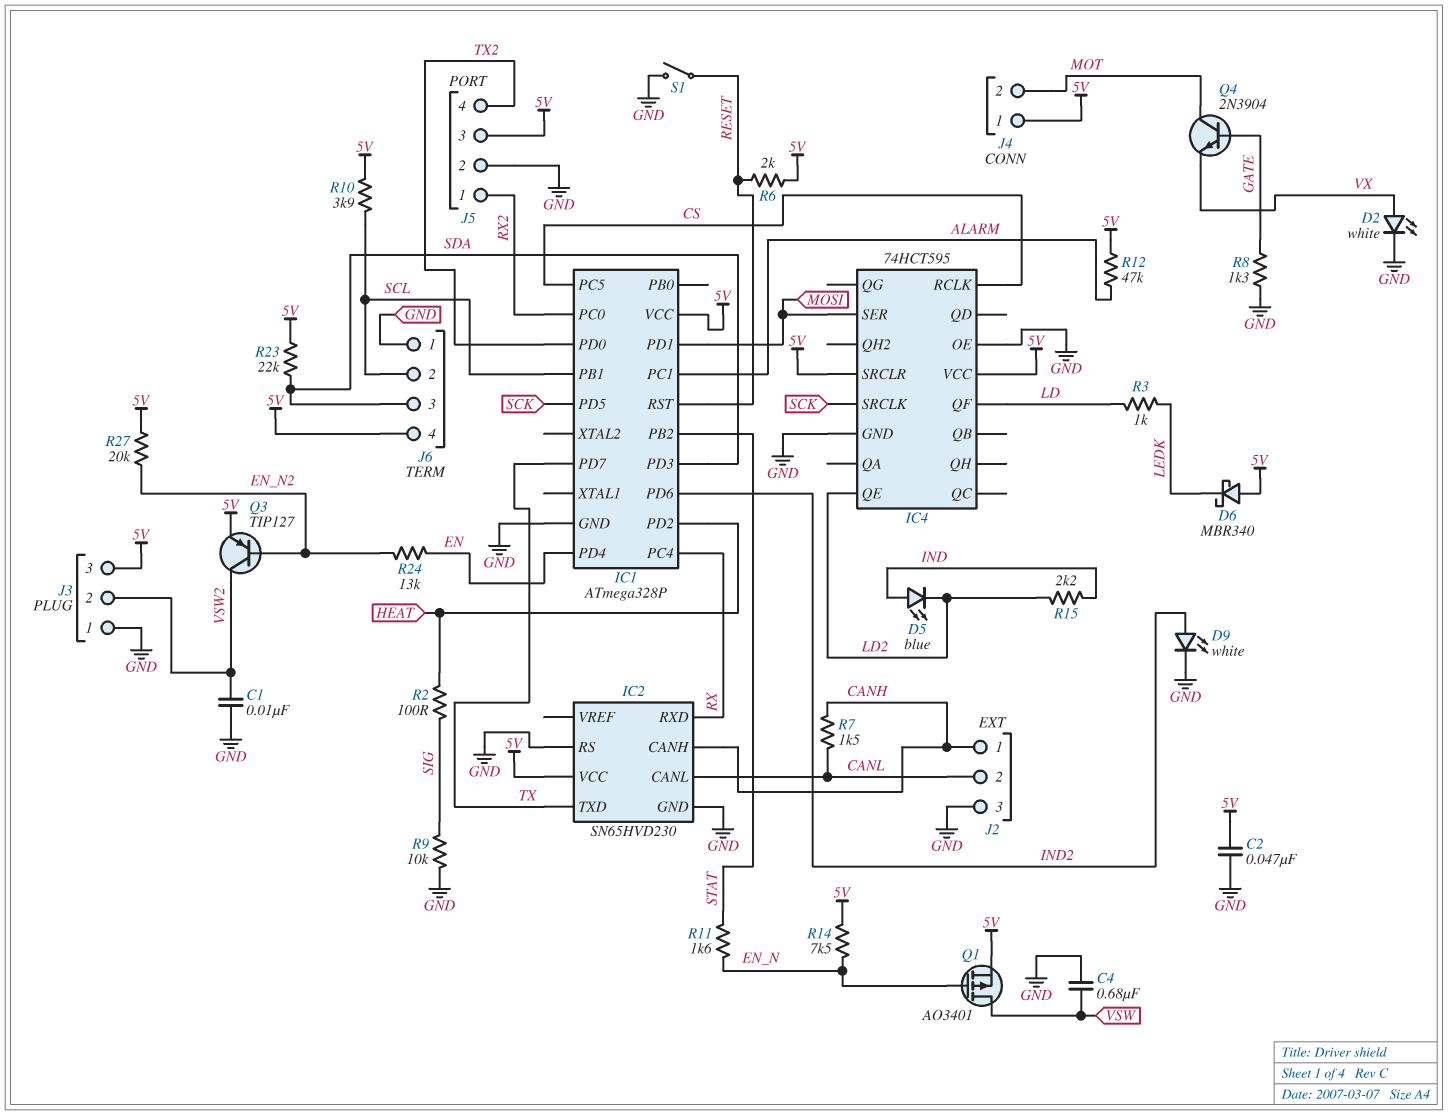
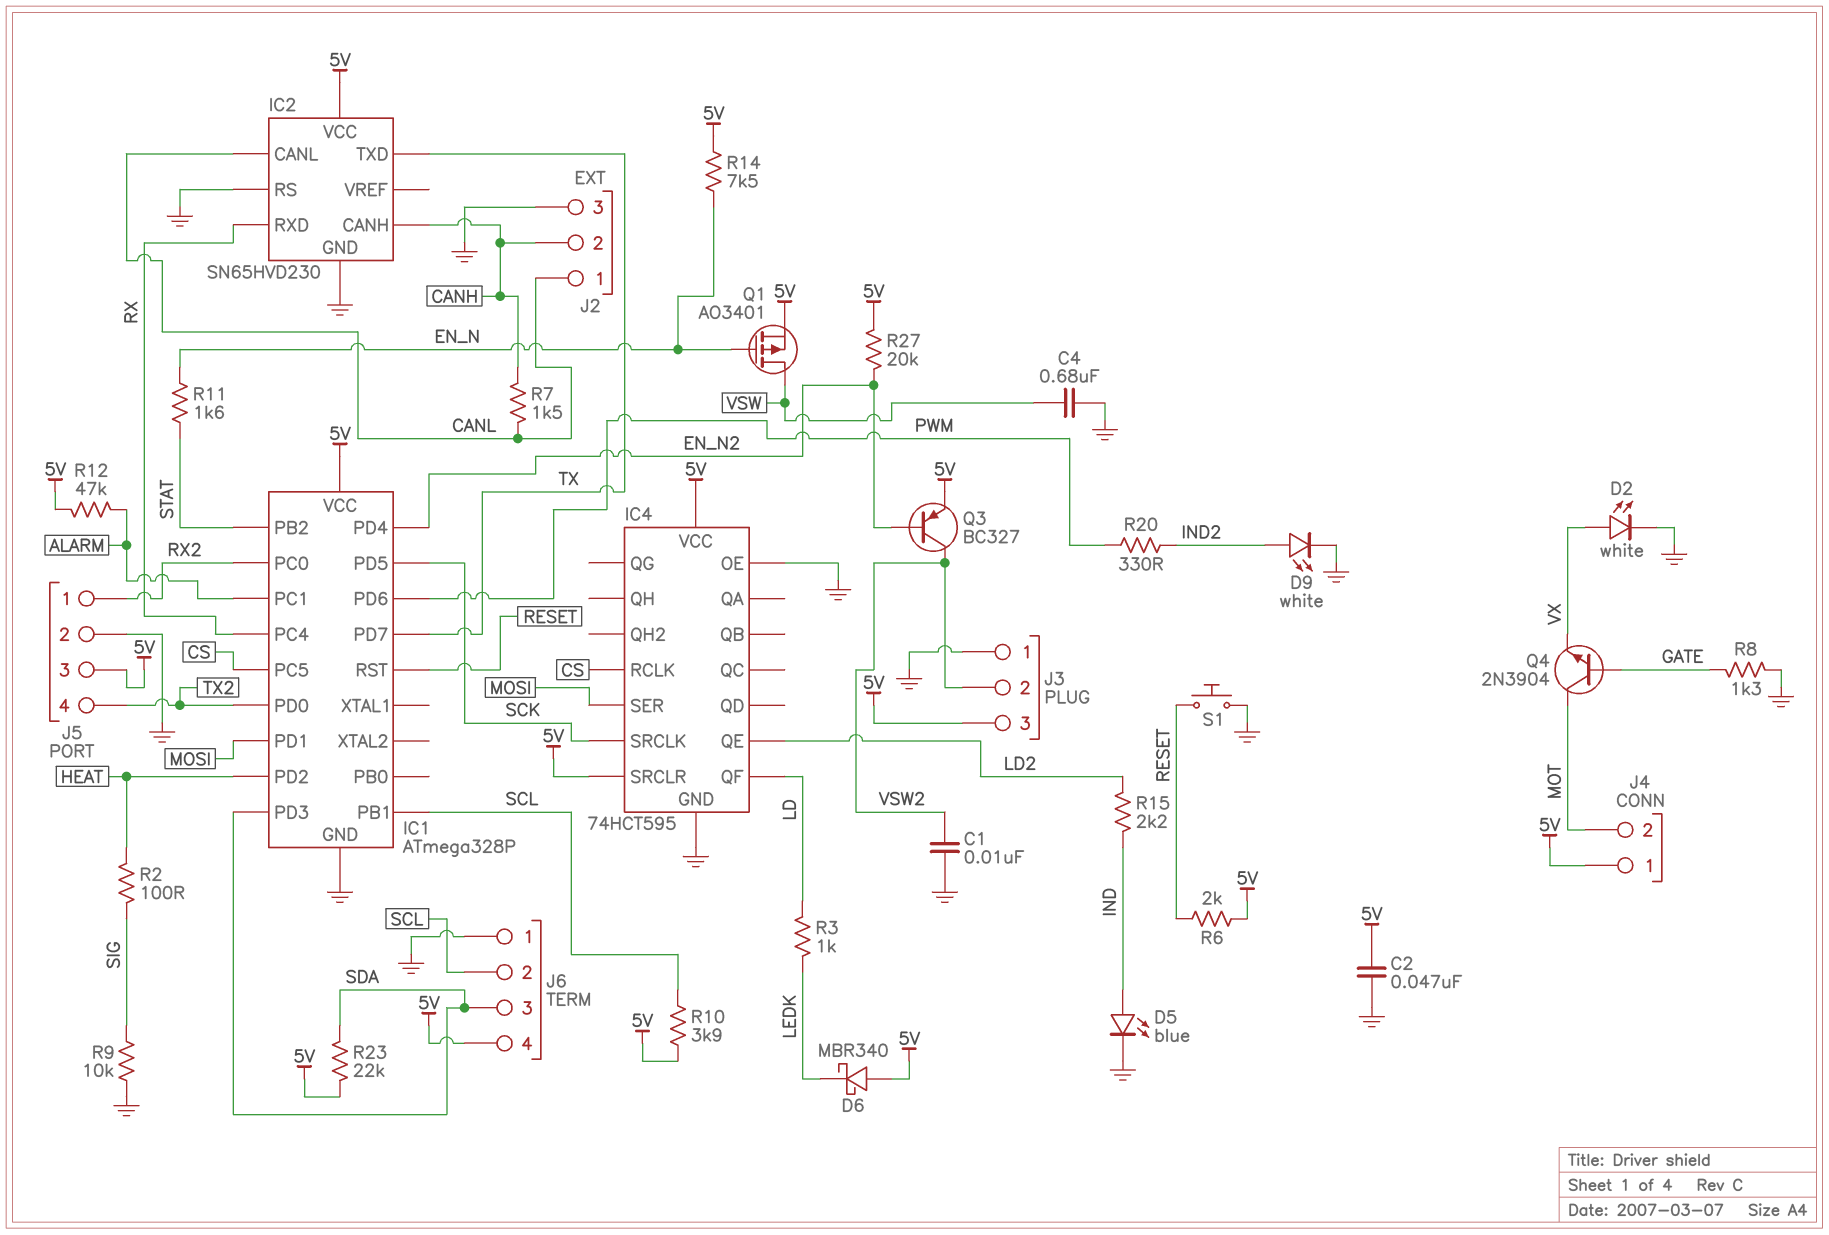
D5: LED blue (A IND, K LD2) -> LED blue (A IND, K GND)
IC1 pin PD4: EN -> EN_N2
IC1 pin PD6: IND2 -> PWM
J2 pin 1: CANH -> CANL
J2 pin 2: CANL -> CANH
Q3: PNP TIP127 (B EN_N2, C VSW2, E 5V) -> PNP BC327 (B EN_N2, C VSW2, E 5V)
R20: none -> 330 (IND2, PWM)
R24: 13k (EN, EN_N2) -> none
S1: switch (GND, RESET) -> button (GND, RESET)

